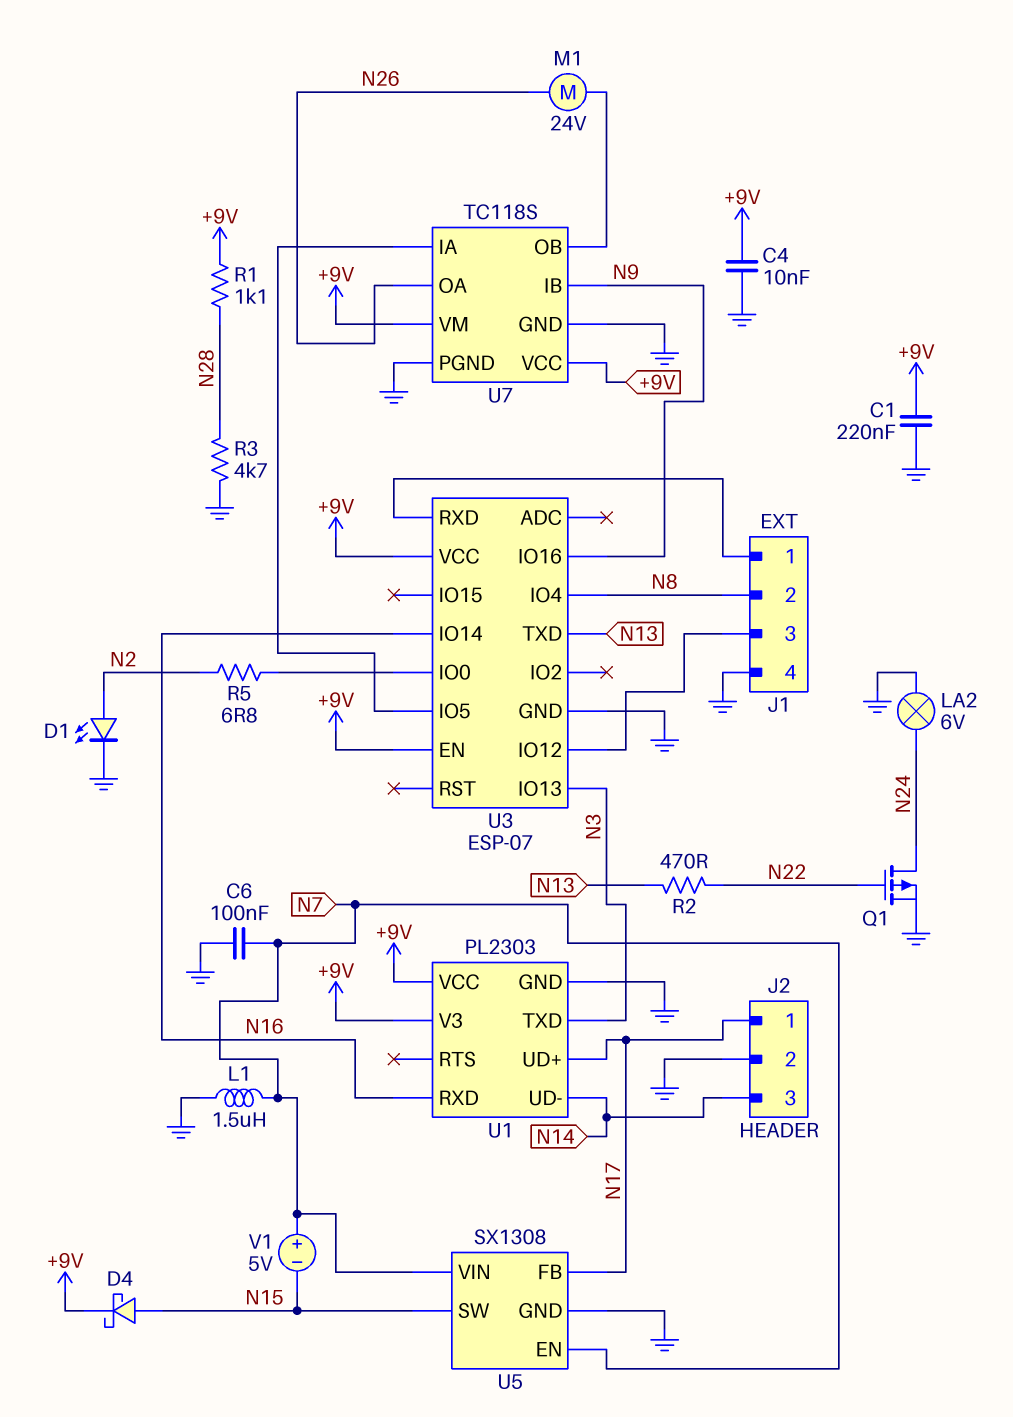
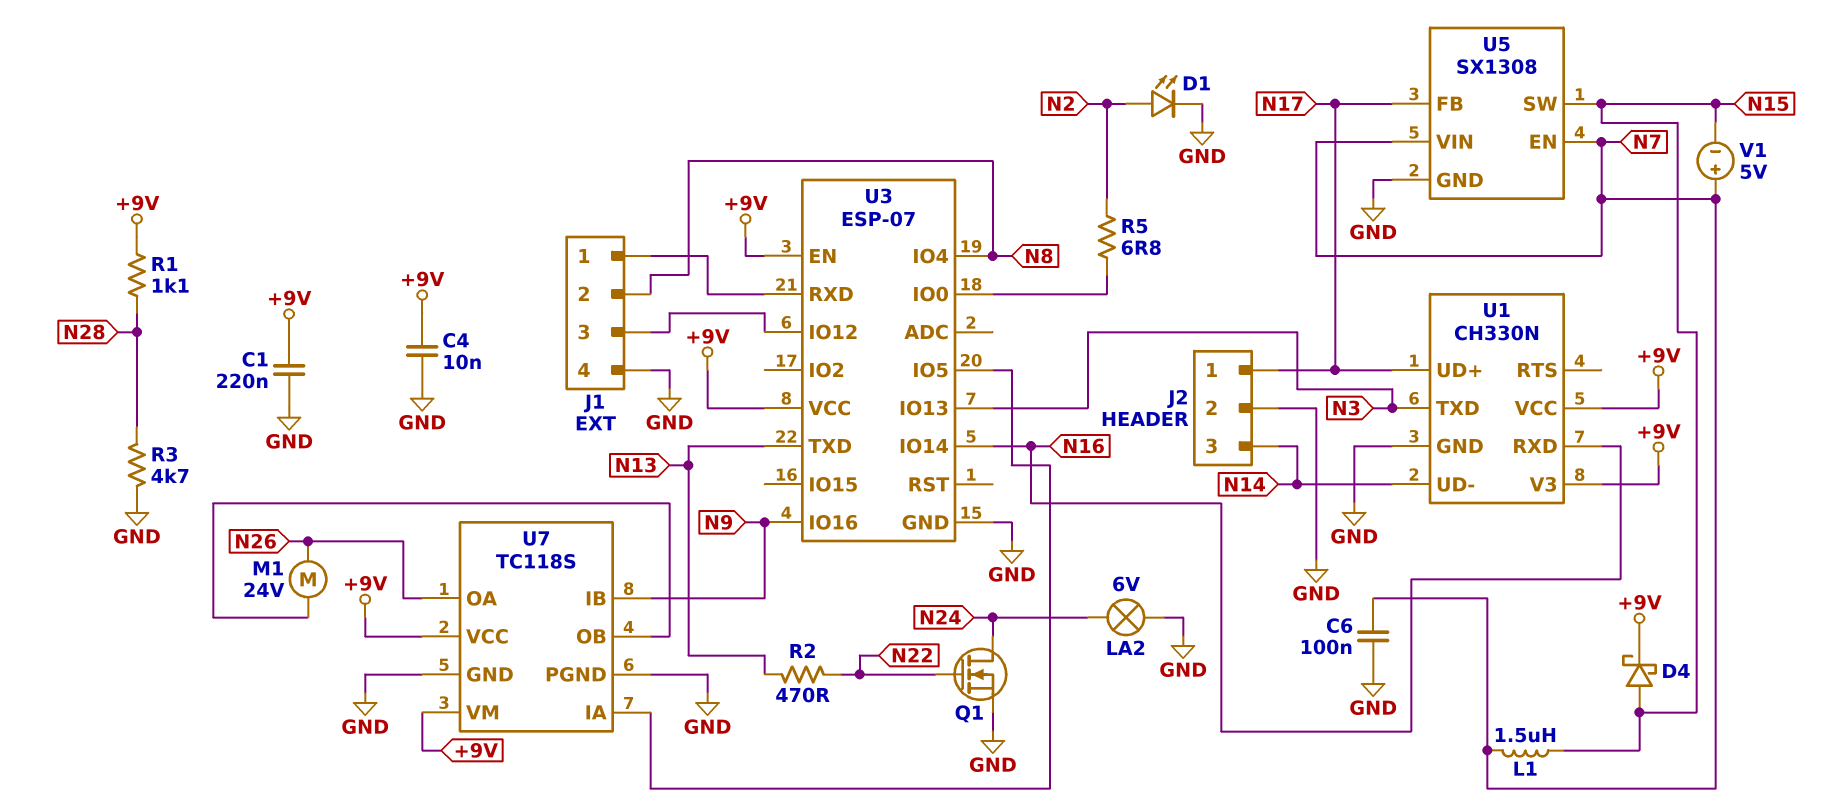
L1: 1.5uH (GND, N7) -> 1.5uH (N7, N15)
Q1: PMOS (G N22, D N24, S GND) -> NMOS (G N22, D N24, S GND)
U1: PL2303 -> CH330N

